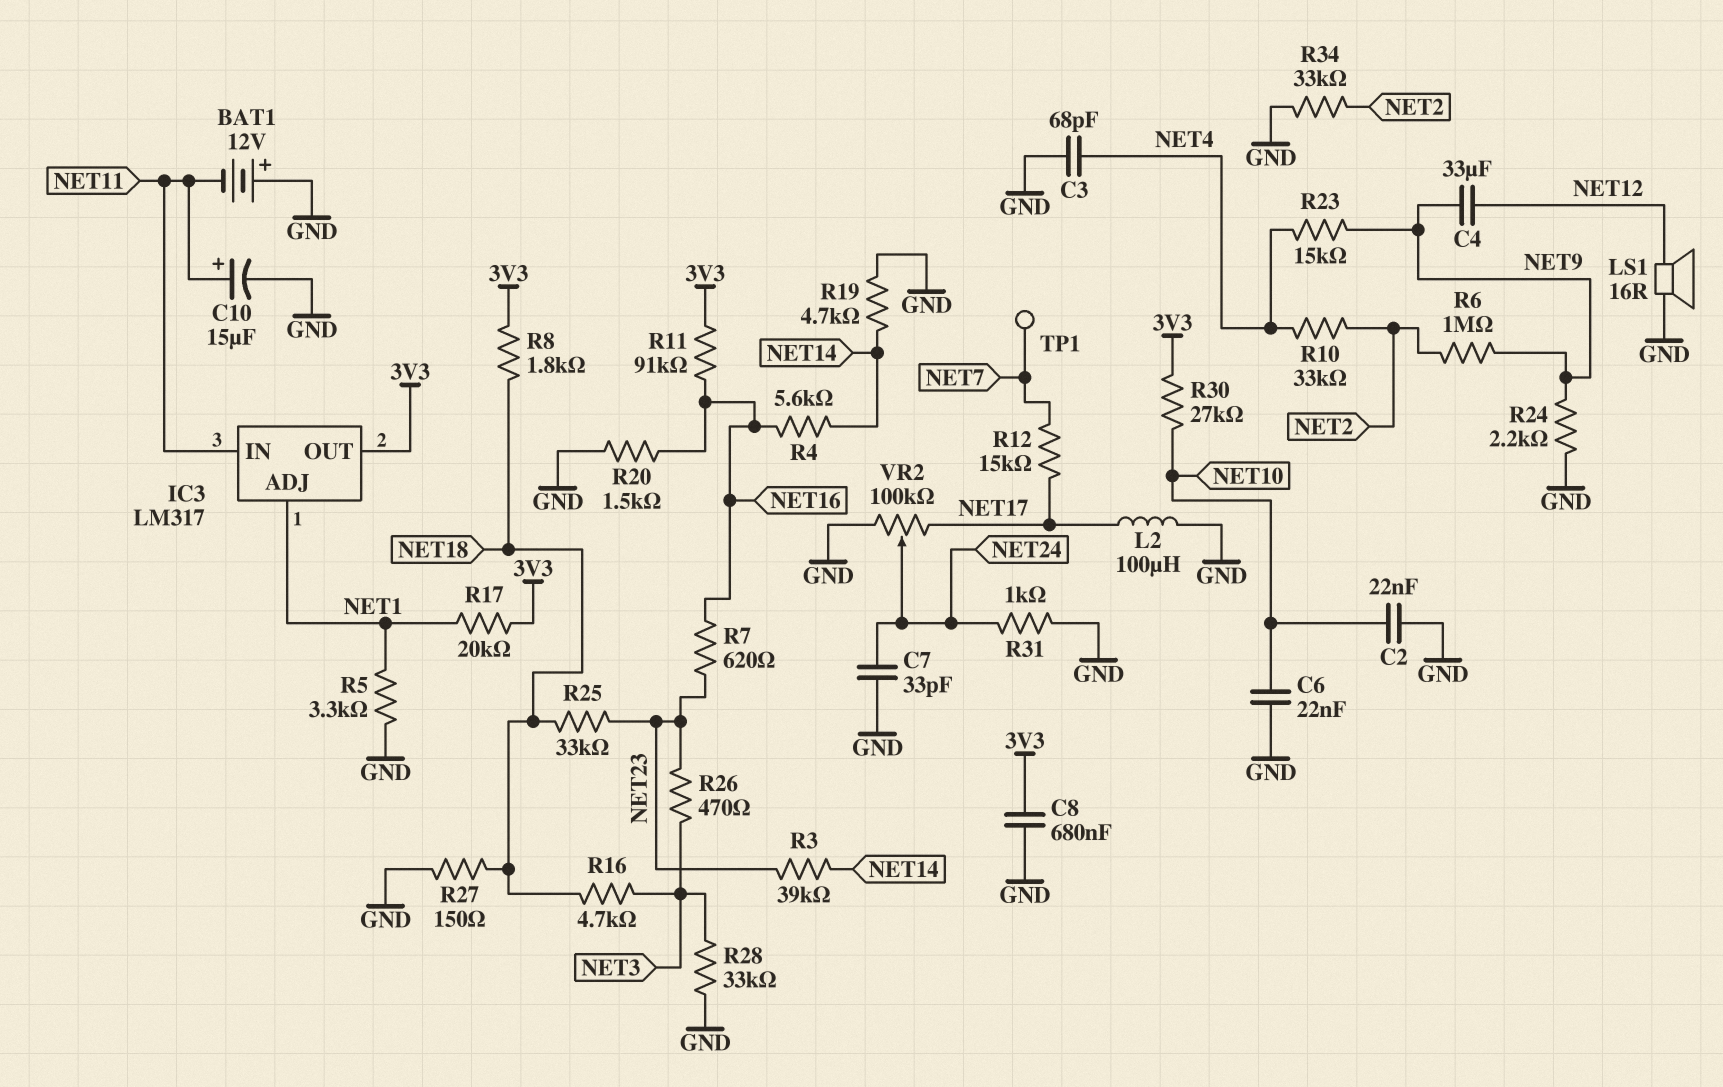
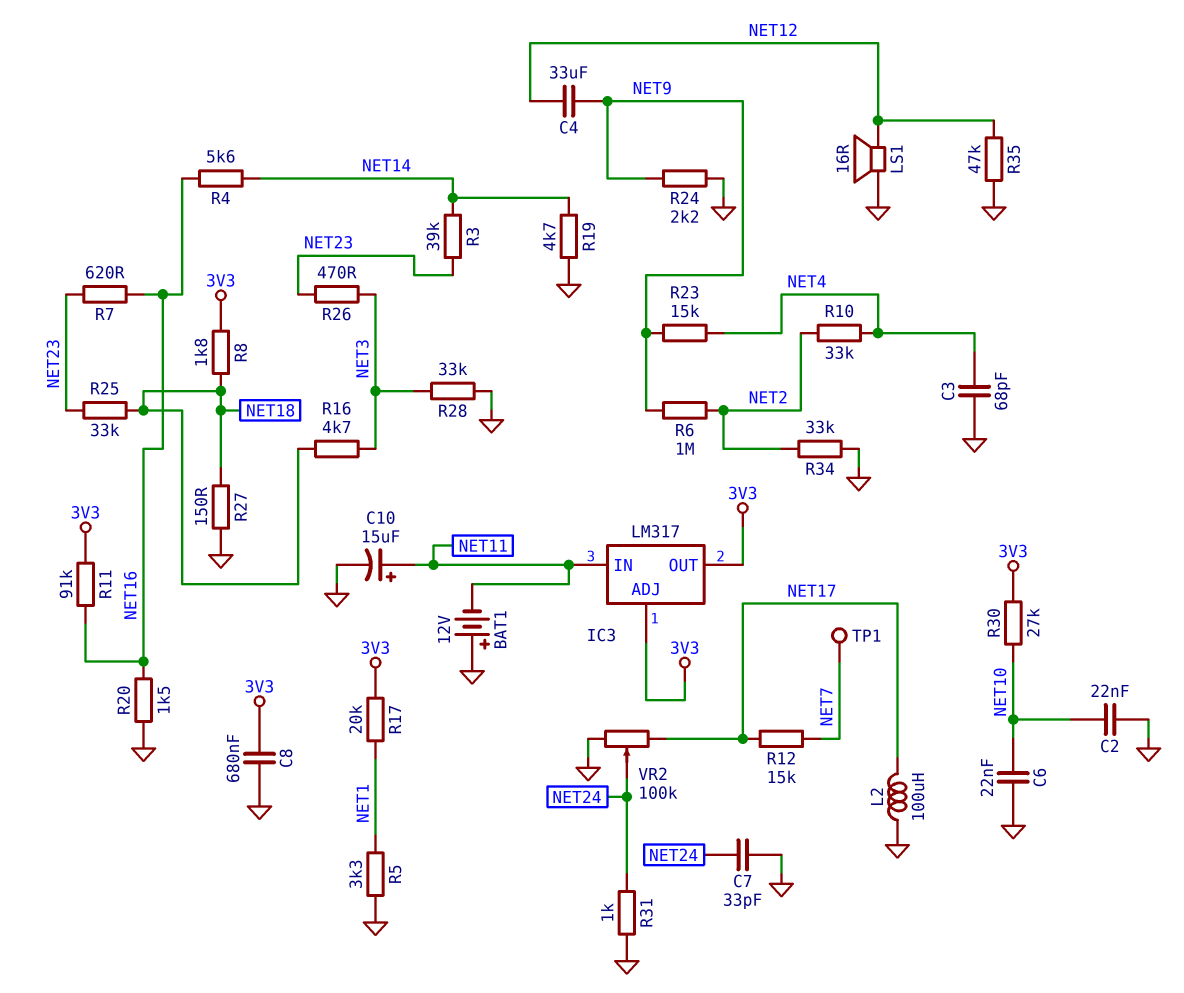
IC3 pin ADJ: NET1 -> 3V3
R35: none -> 47k (GND, NET12)

